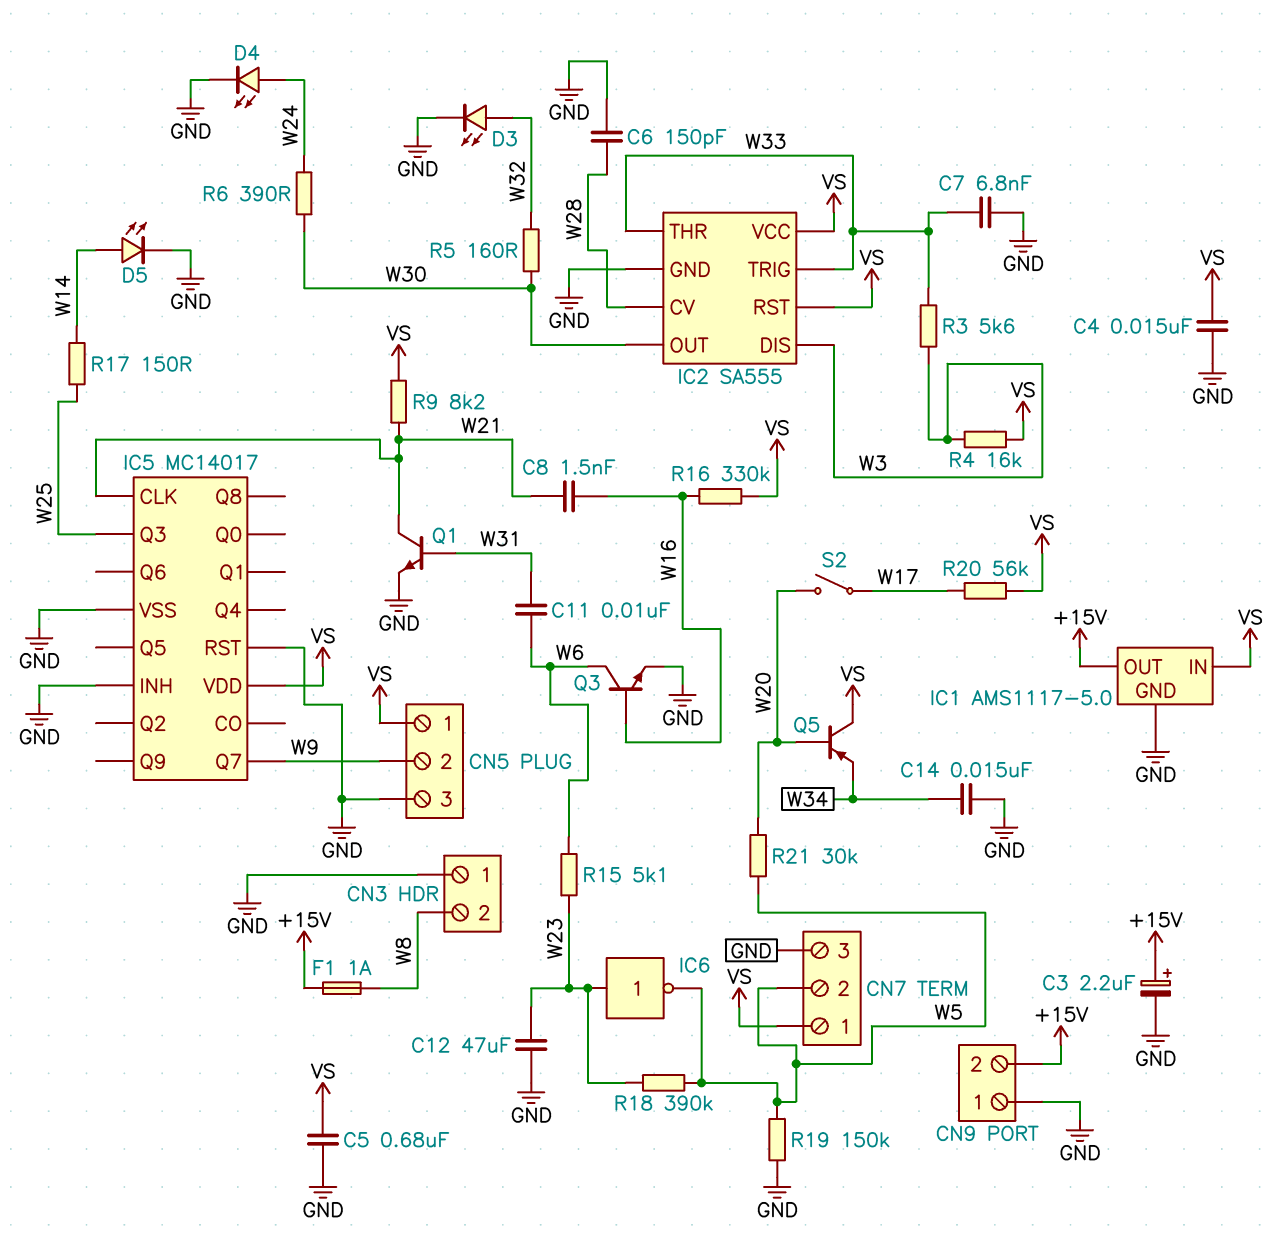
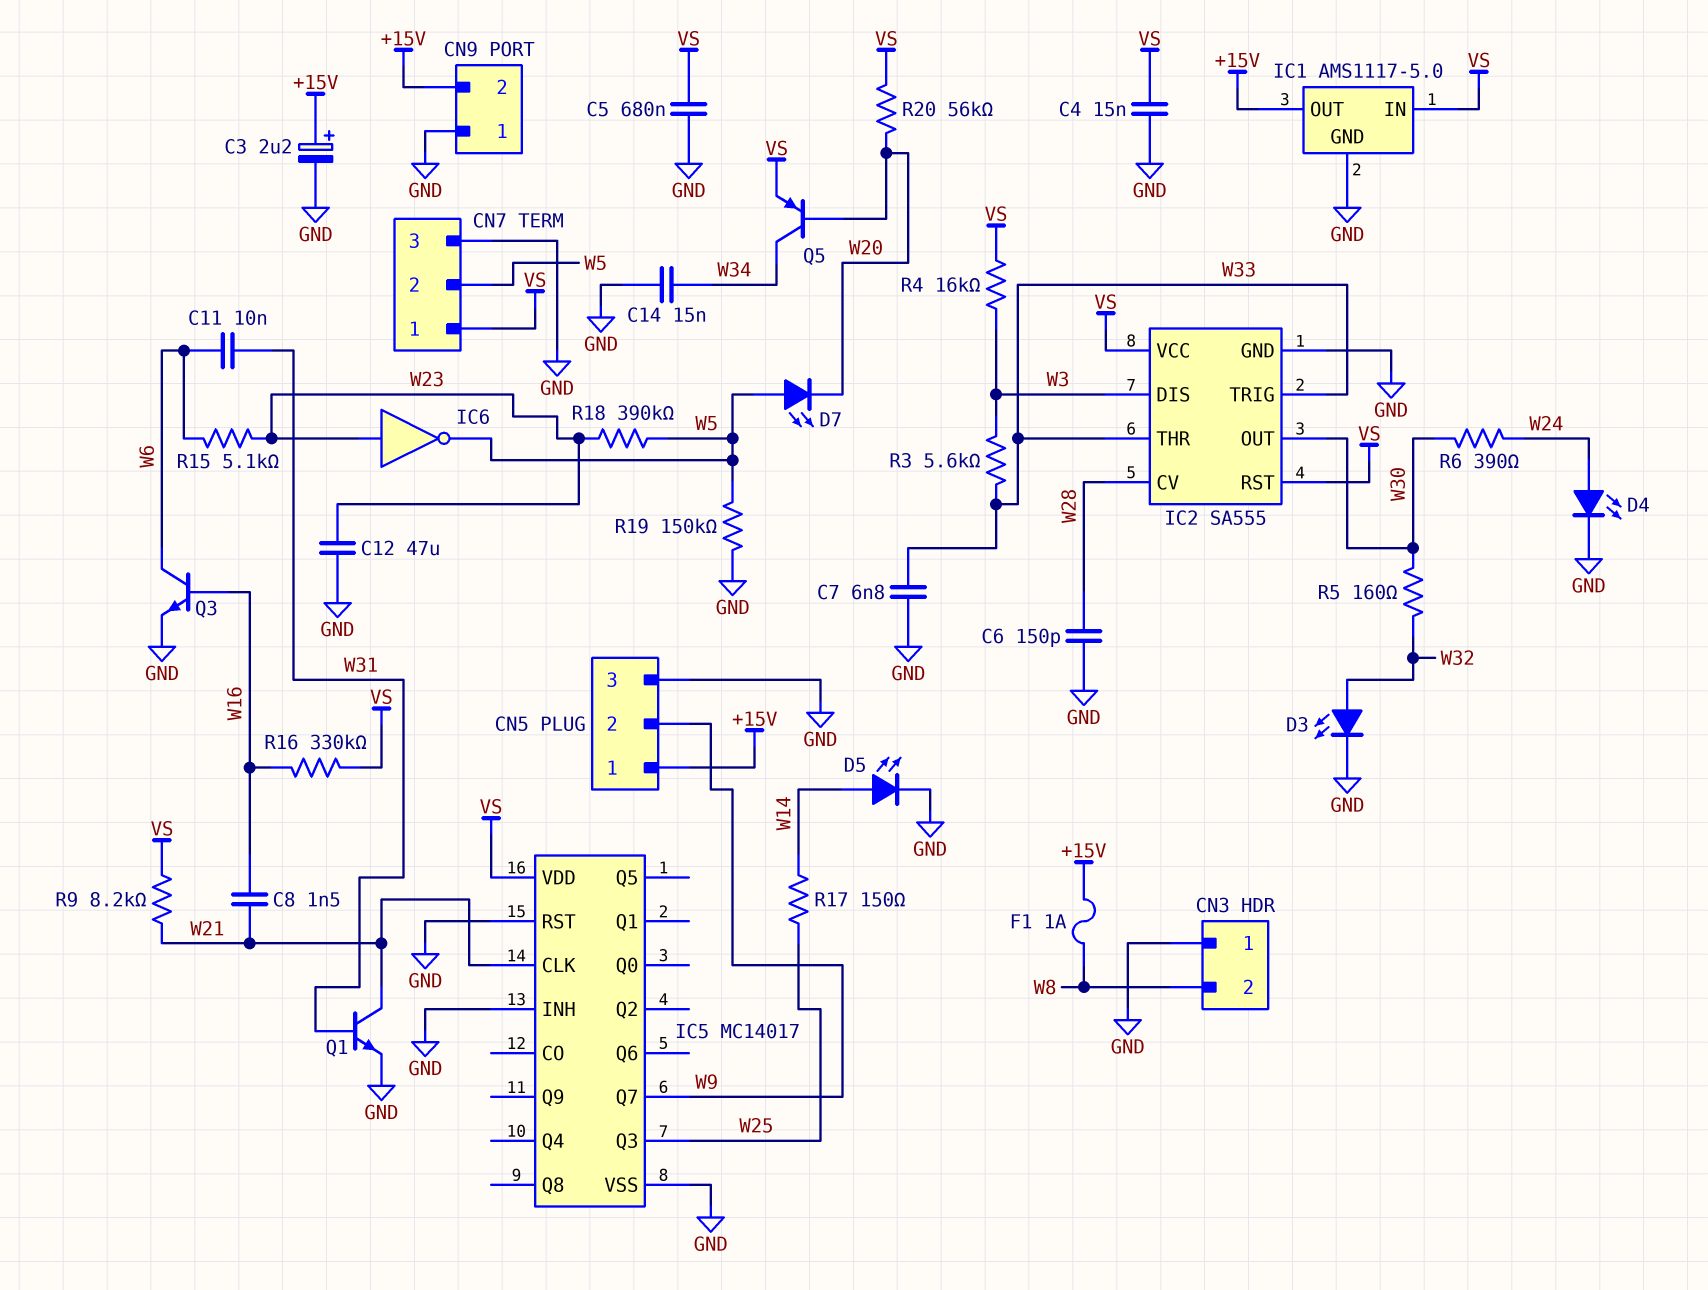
CN5 pin 1: VS -> +15V
D7: none -> LED (A W5, K W20)
Q5: PNP (B W20, C VS, E W34) -> PNP (B W20, C W34, E VS)
R20: 56k (VS, W17) -> 56k (VS, W20)
R21: 30k (W5, W20) -> none
S2: switch (W17, W20) -> none

